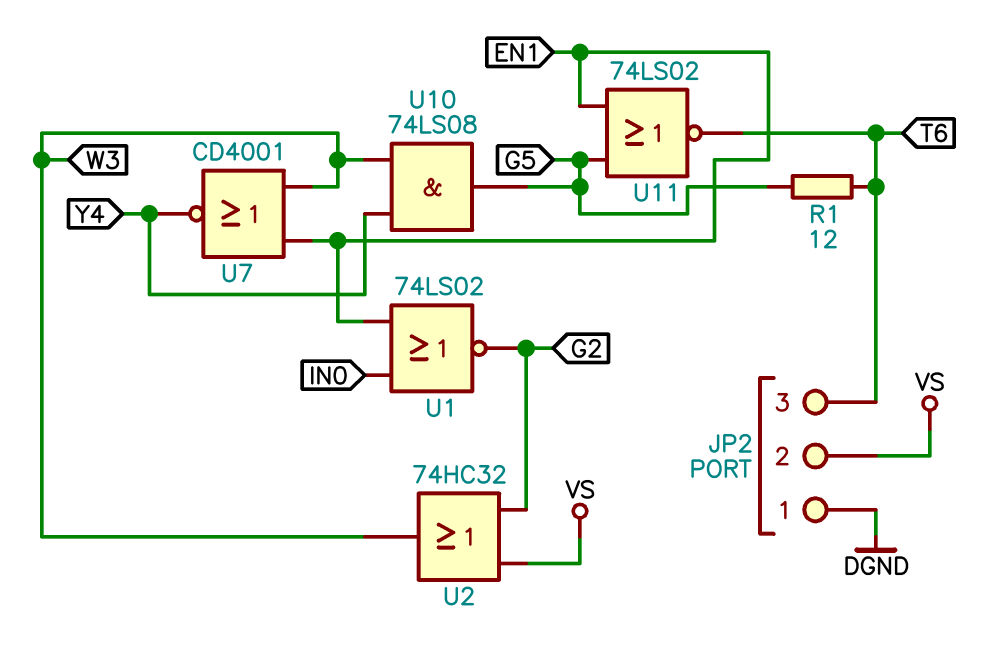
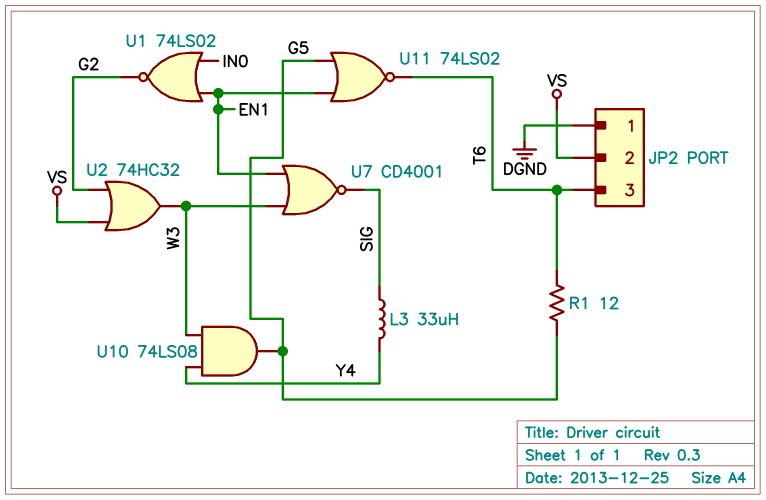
L3: none -> 33uH (SIG, Y4)
U7: NOR CD4001 (in EN1, in W3, out Y4) -> NOR CD4001 (in EN1, in W3, out SIG)

